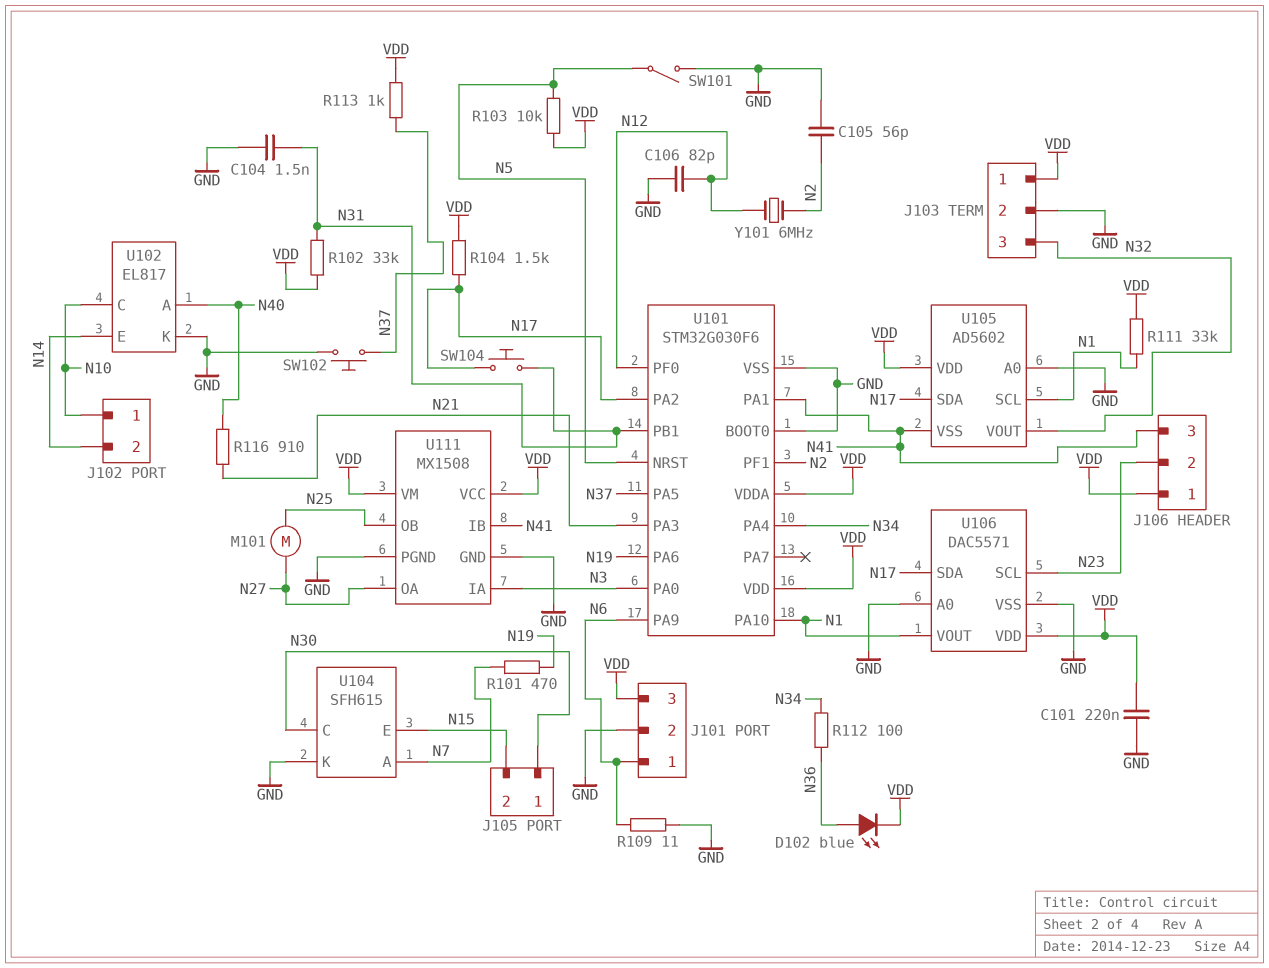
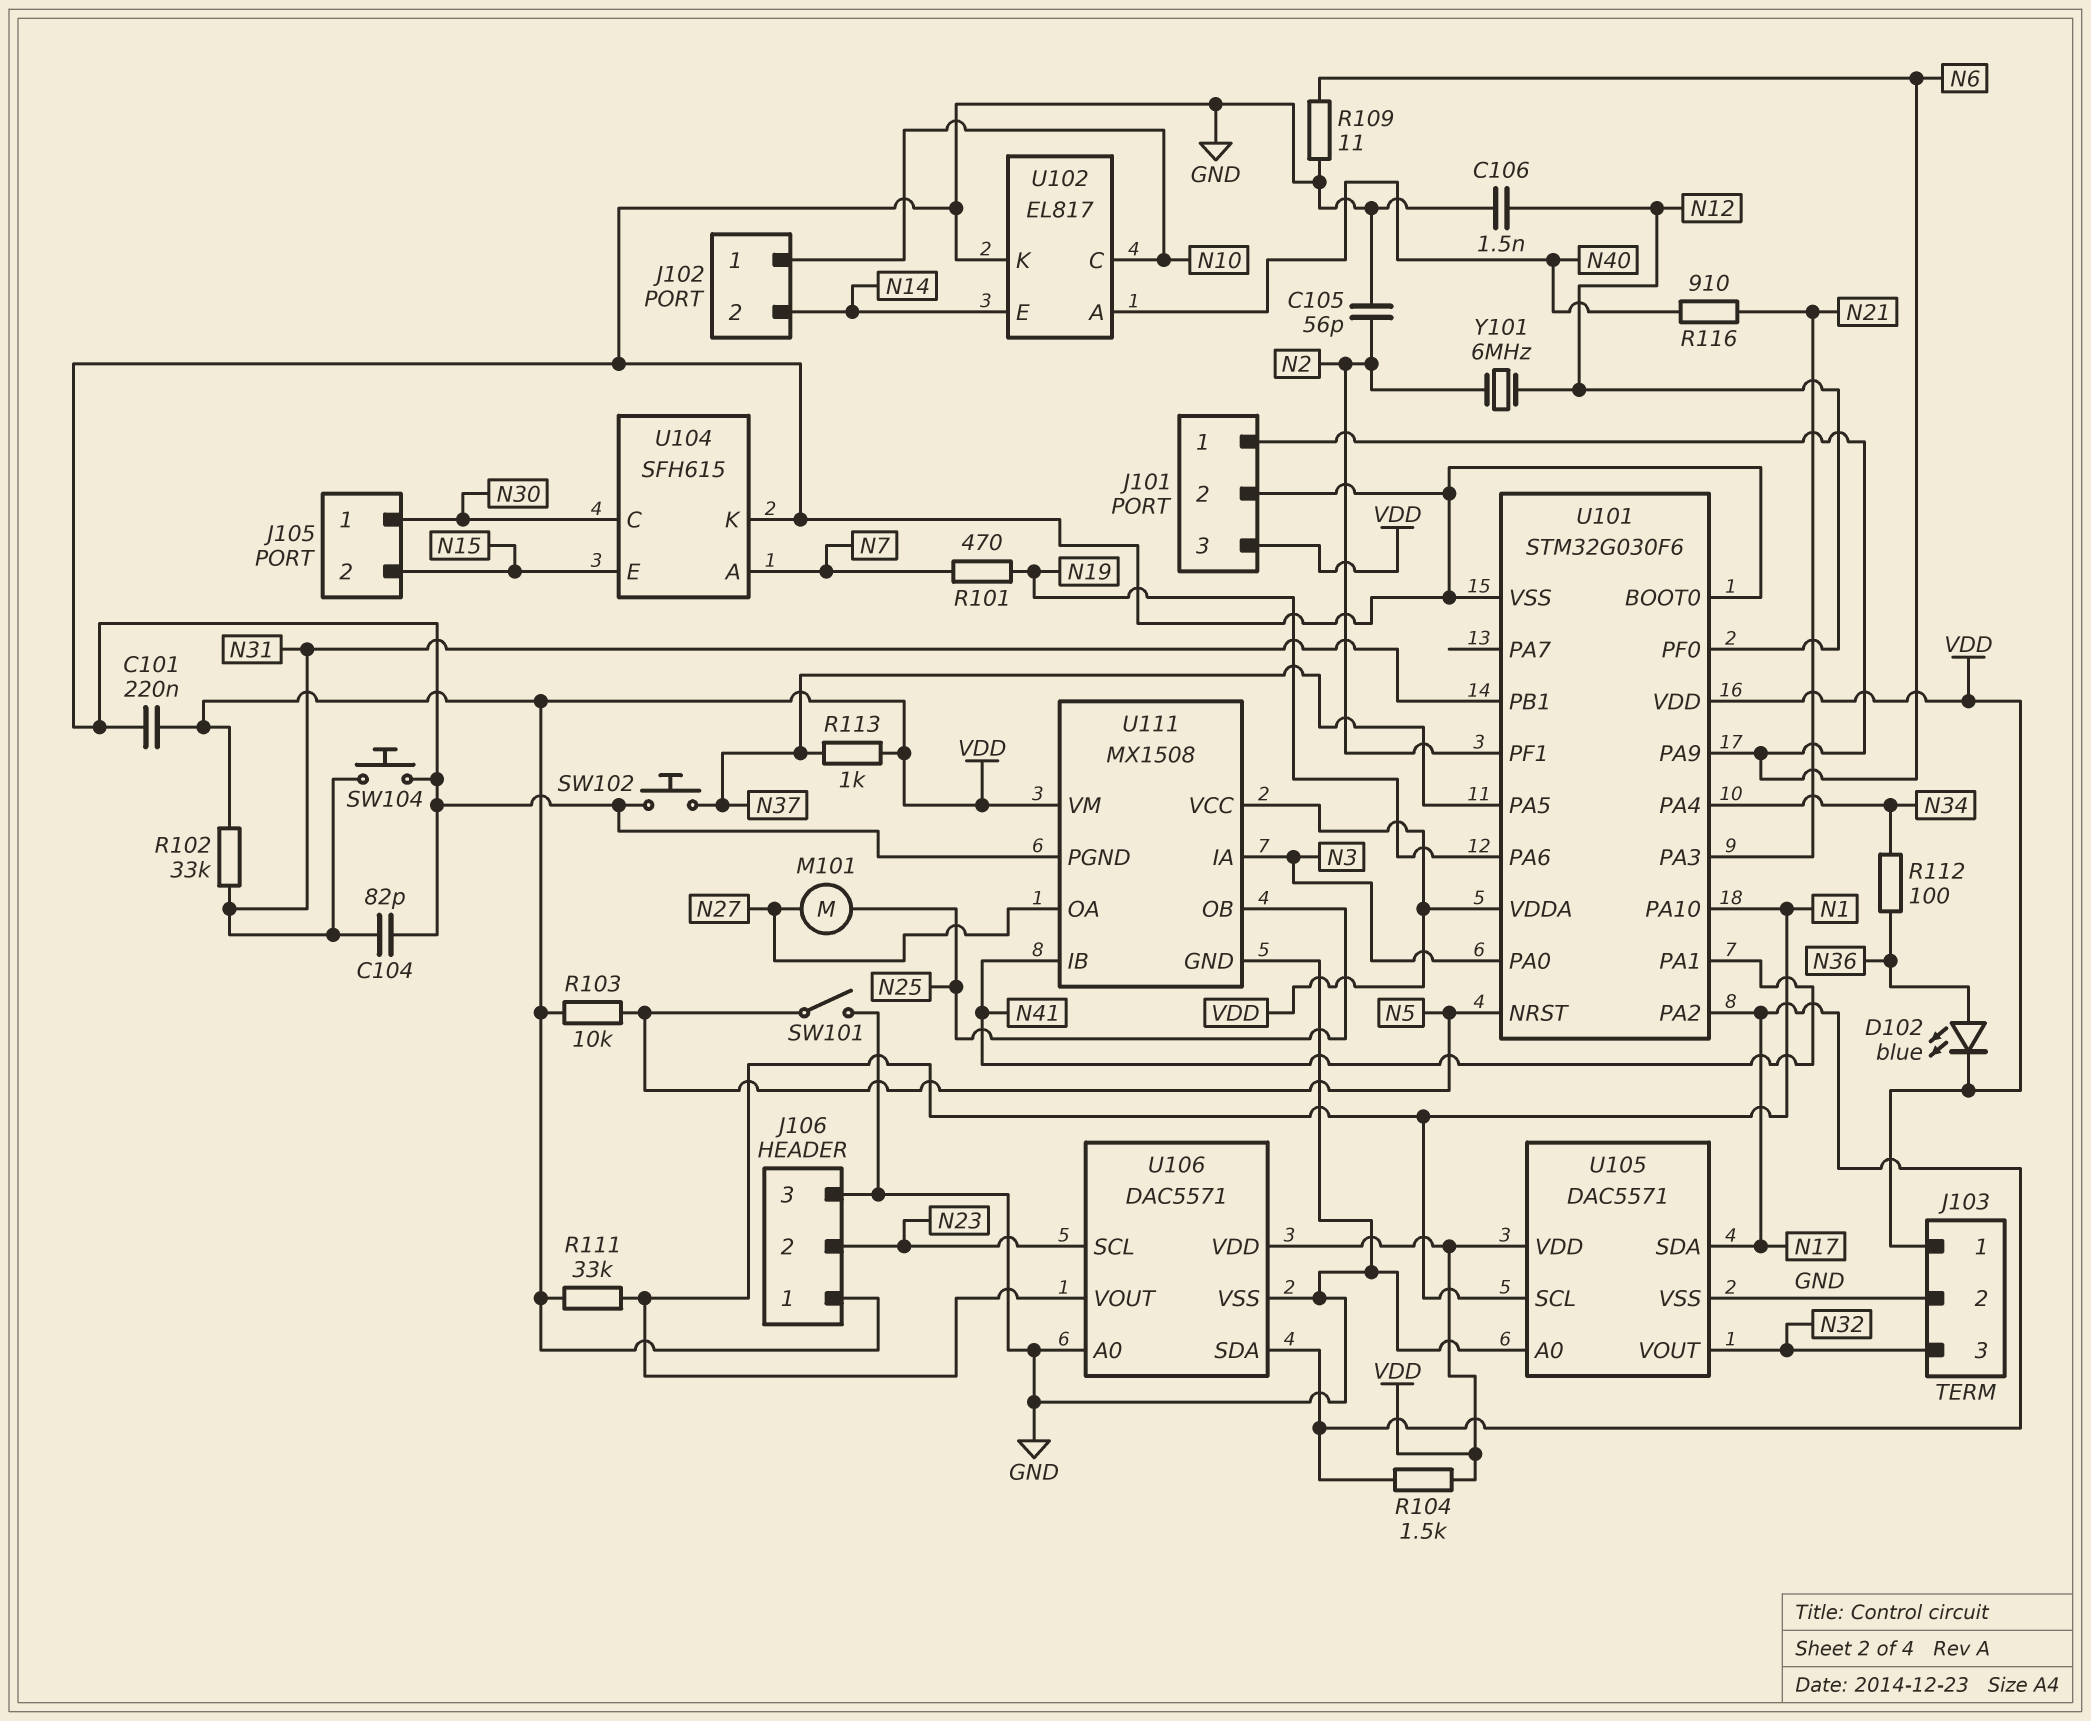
C104: 1.5nF (GND, N31) -> 82pF (GND, N31)
C106: 82pF (GND, N12) -> 1.5nF (GND, N12)
J106 pin 3: N41 -> GND
SW104: button (N17, N31) -> button (GND, N31)
U105: AD5602 -> DAC5571
U105 pin VSS: N41 -> GND

